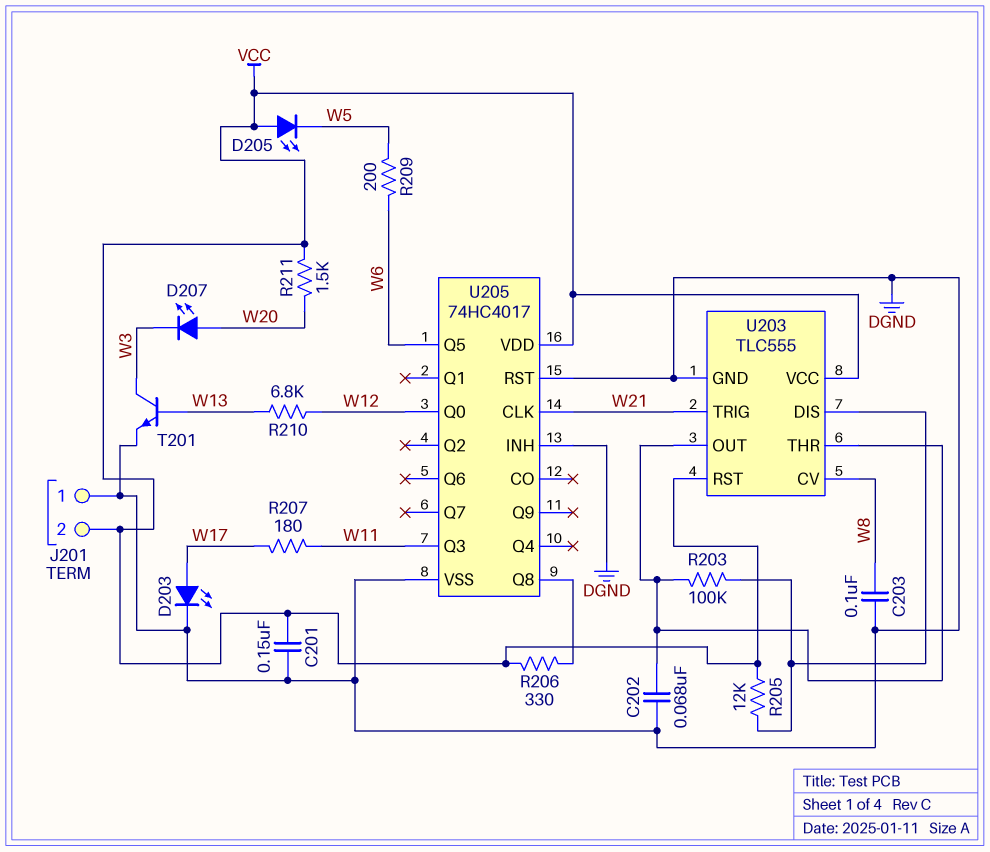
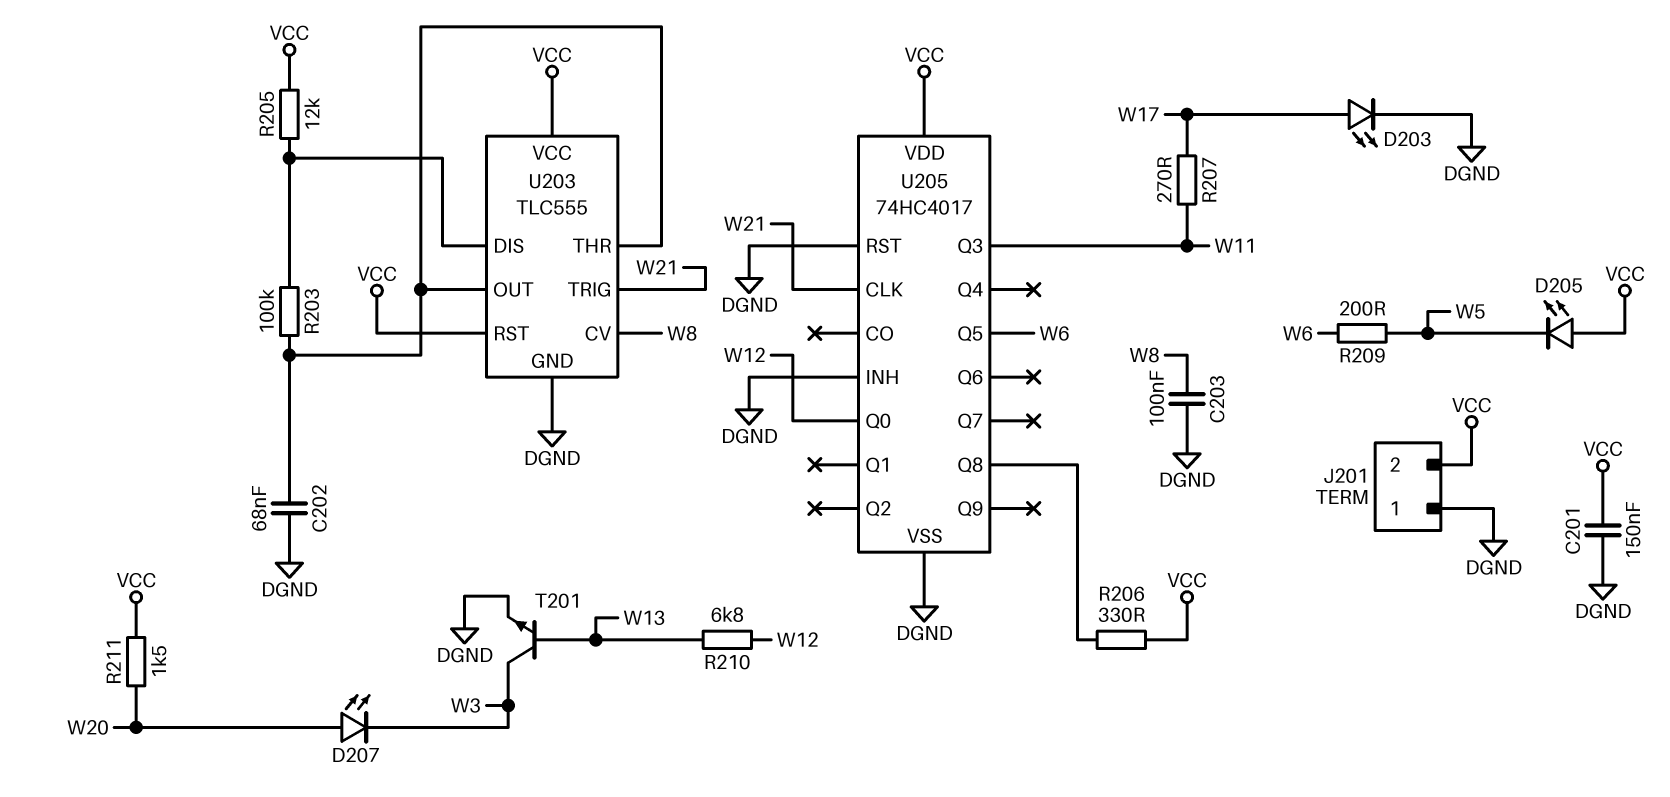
R207: 180 (W11, W17) -> 270 (W11, W17)

